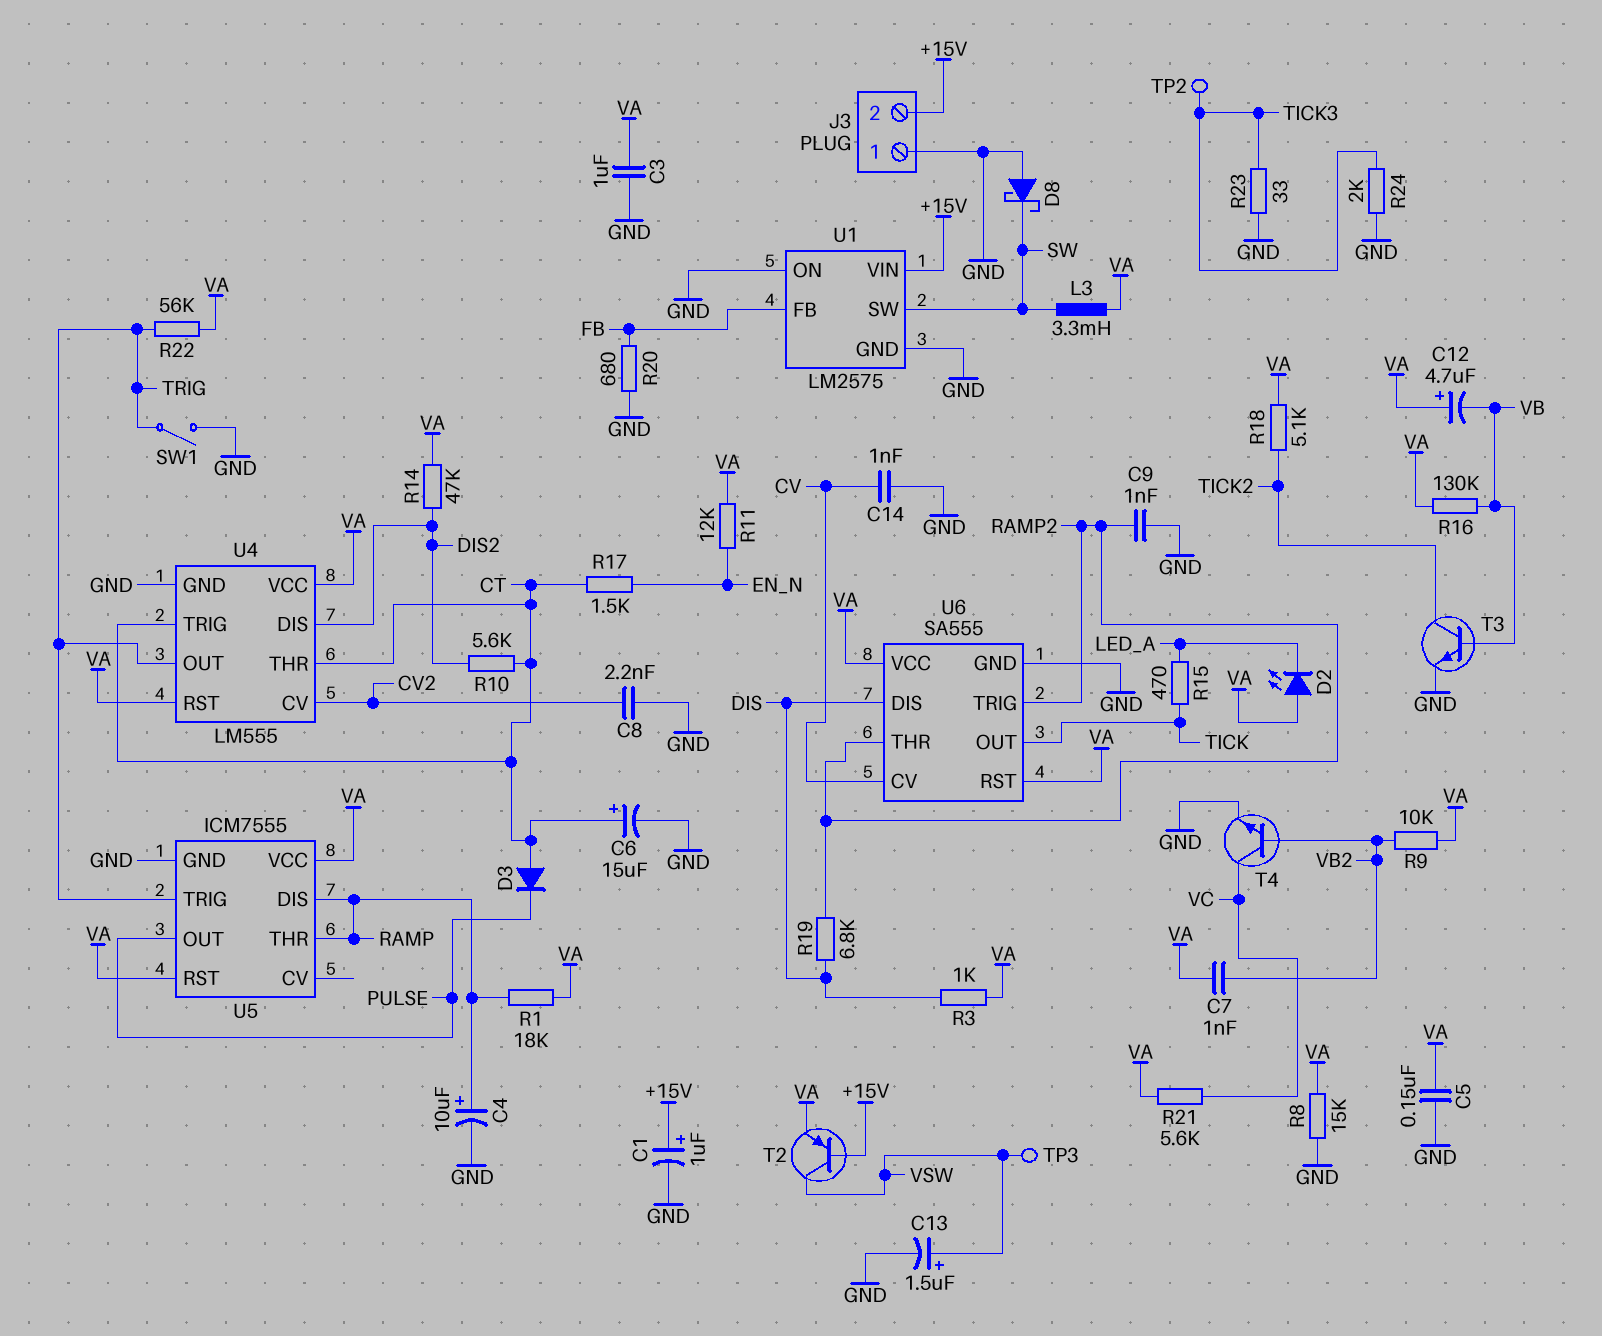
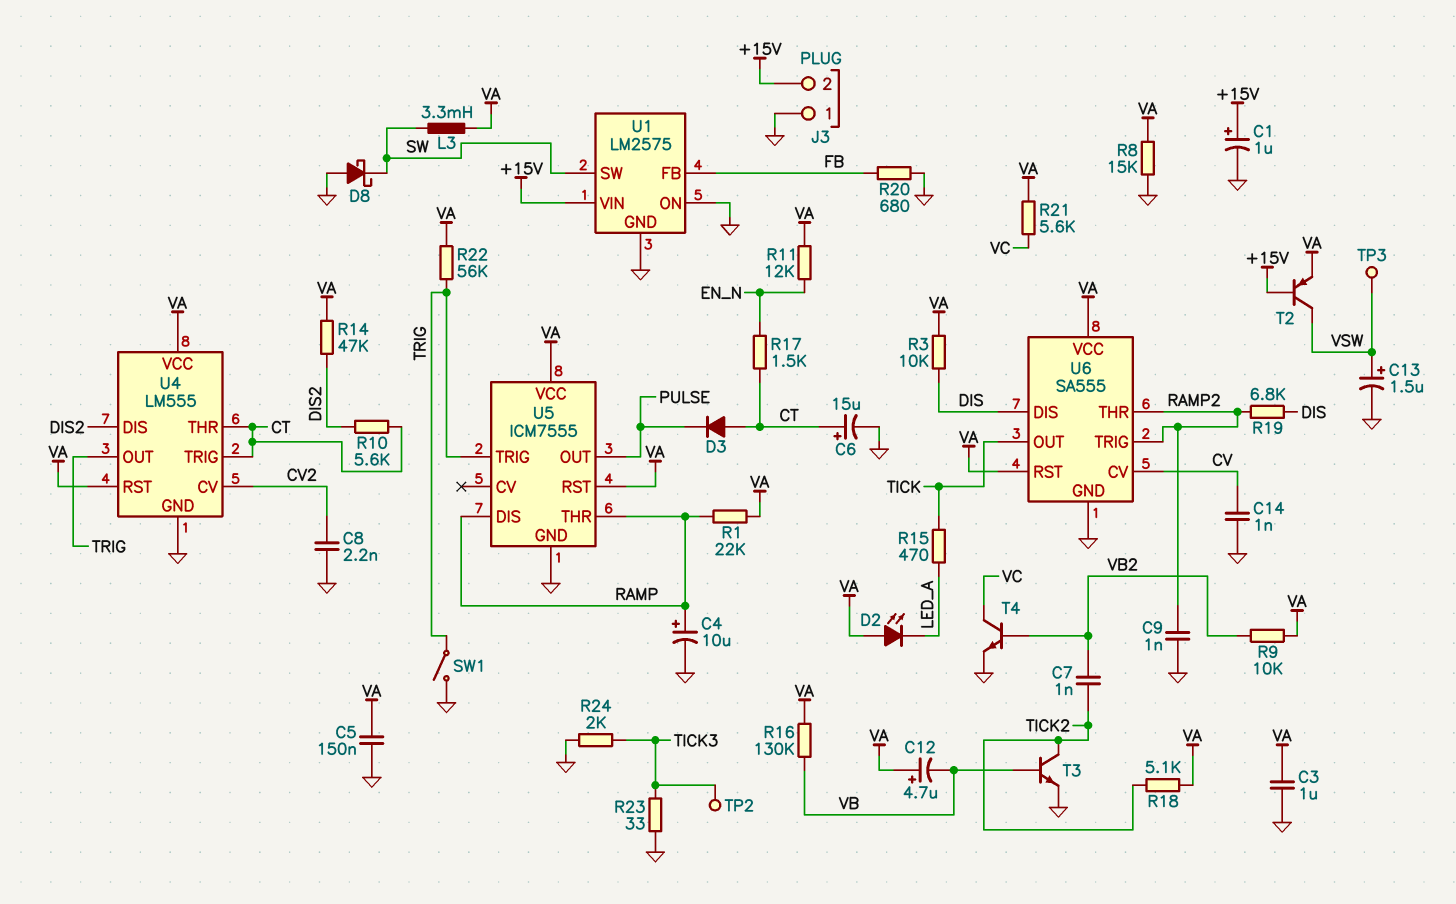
C7: 1nF (VA, VB2) -> 1nF (TICK2, VB2)
R1: 18k (RAMP, VA) -> 22k (RAMP, VA)
R3: 1k (DIS, VA) -> 10k (DIS, VA)

